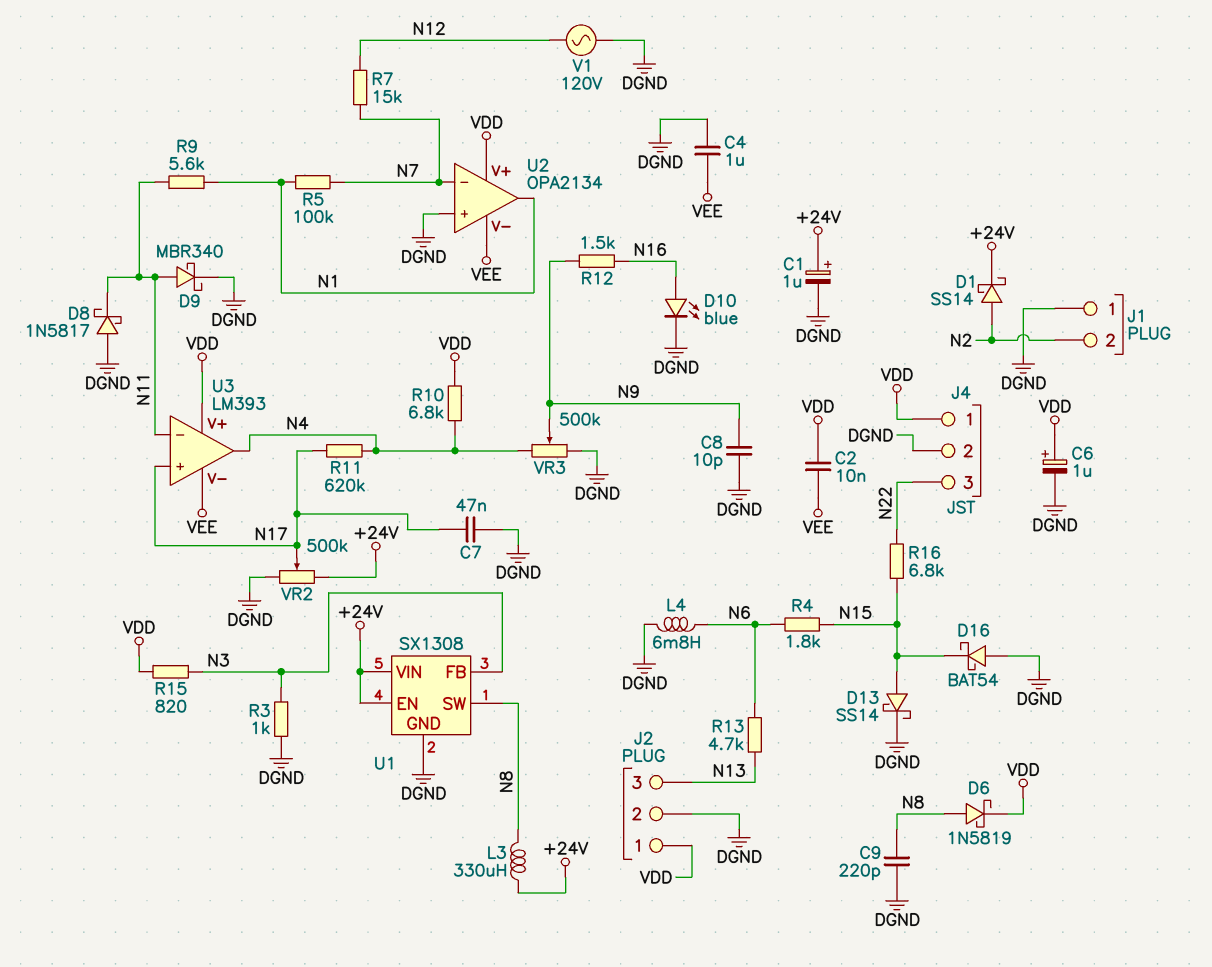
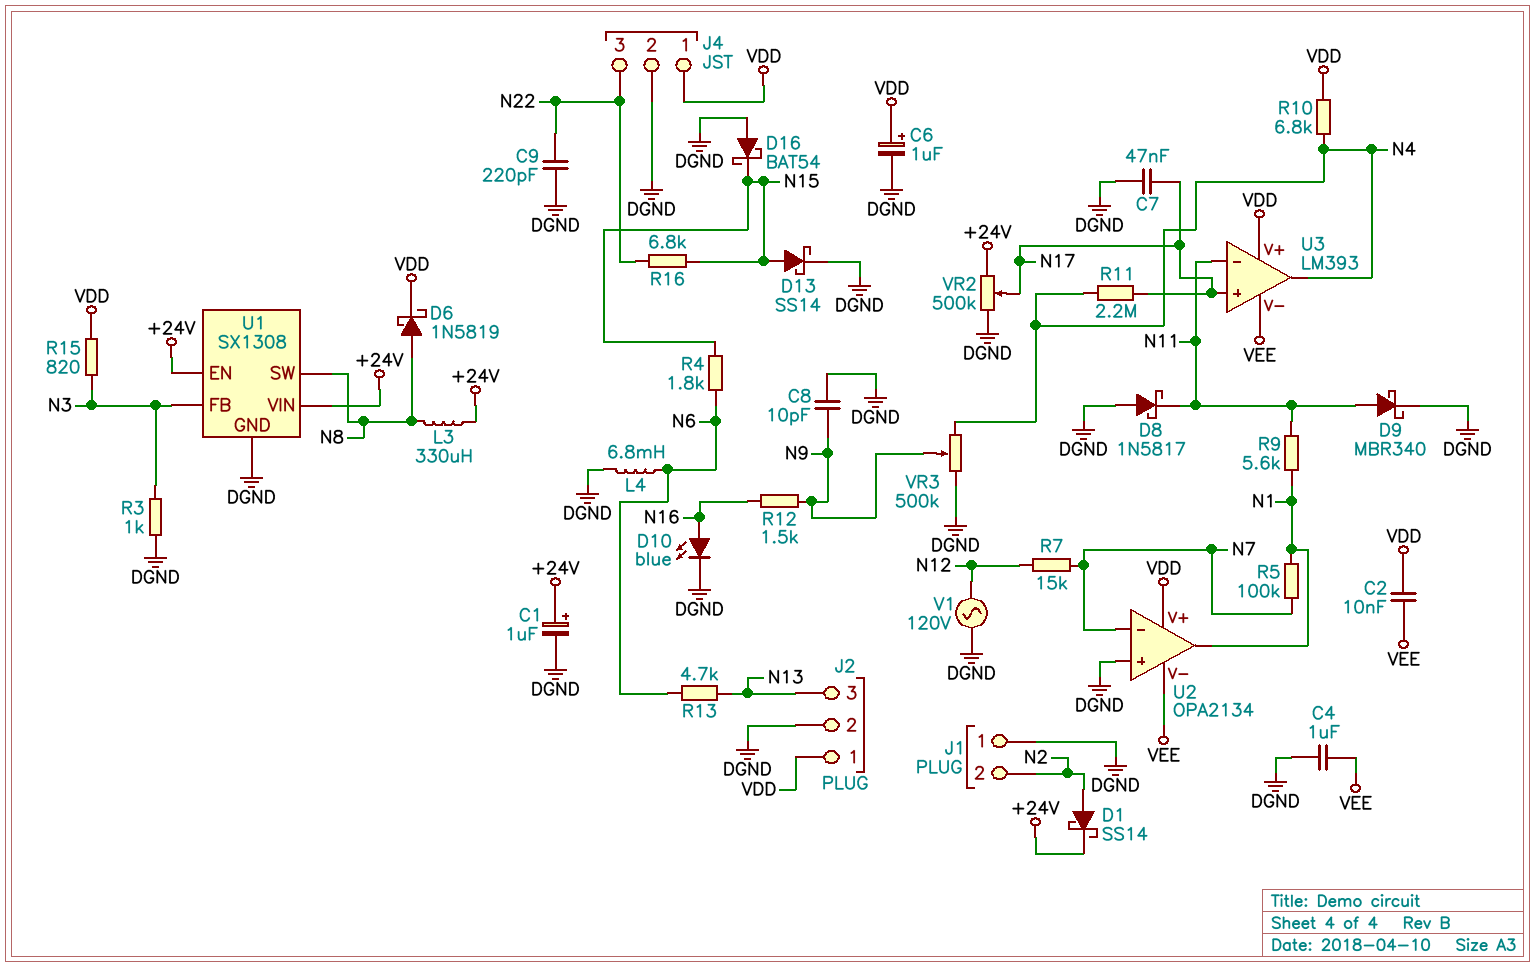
C9: 220pF (DGND, N8) -> 220pF (DGND, N22)
R11: 620k (N4, N17) -> 2.2M (N4, N17)

